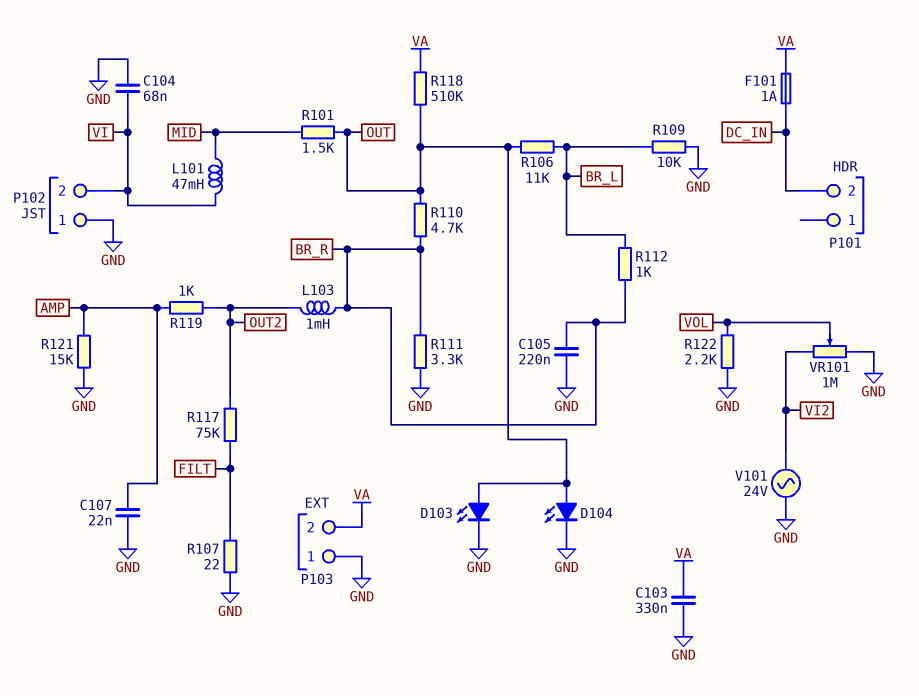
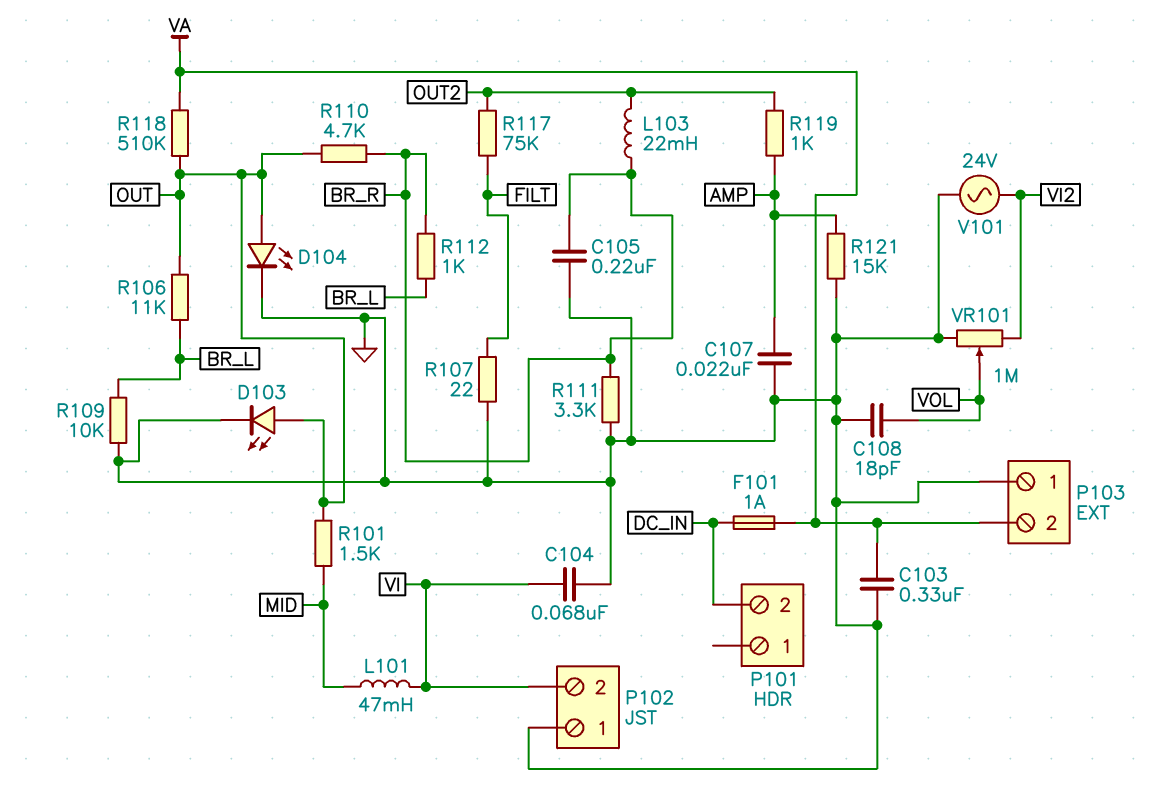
C108: none -> 18pF (GND, VOL)
L103: 1mH (BR_R, OUT2) -> 22mH (BR_R, OUT2)
R122: 2.2k (GND, VOL) -> none

